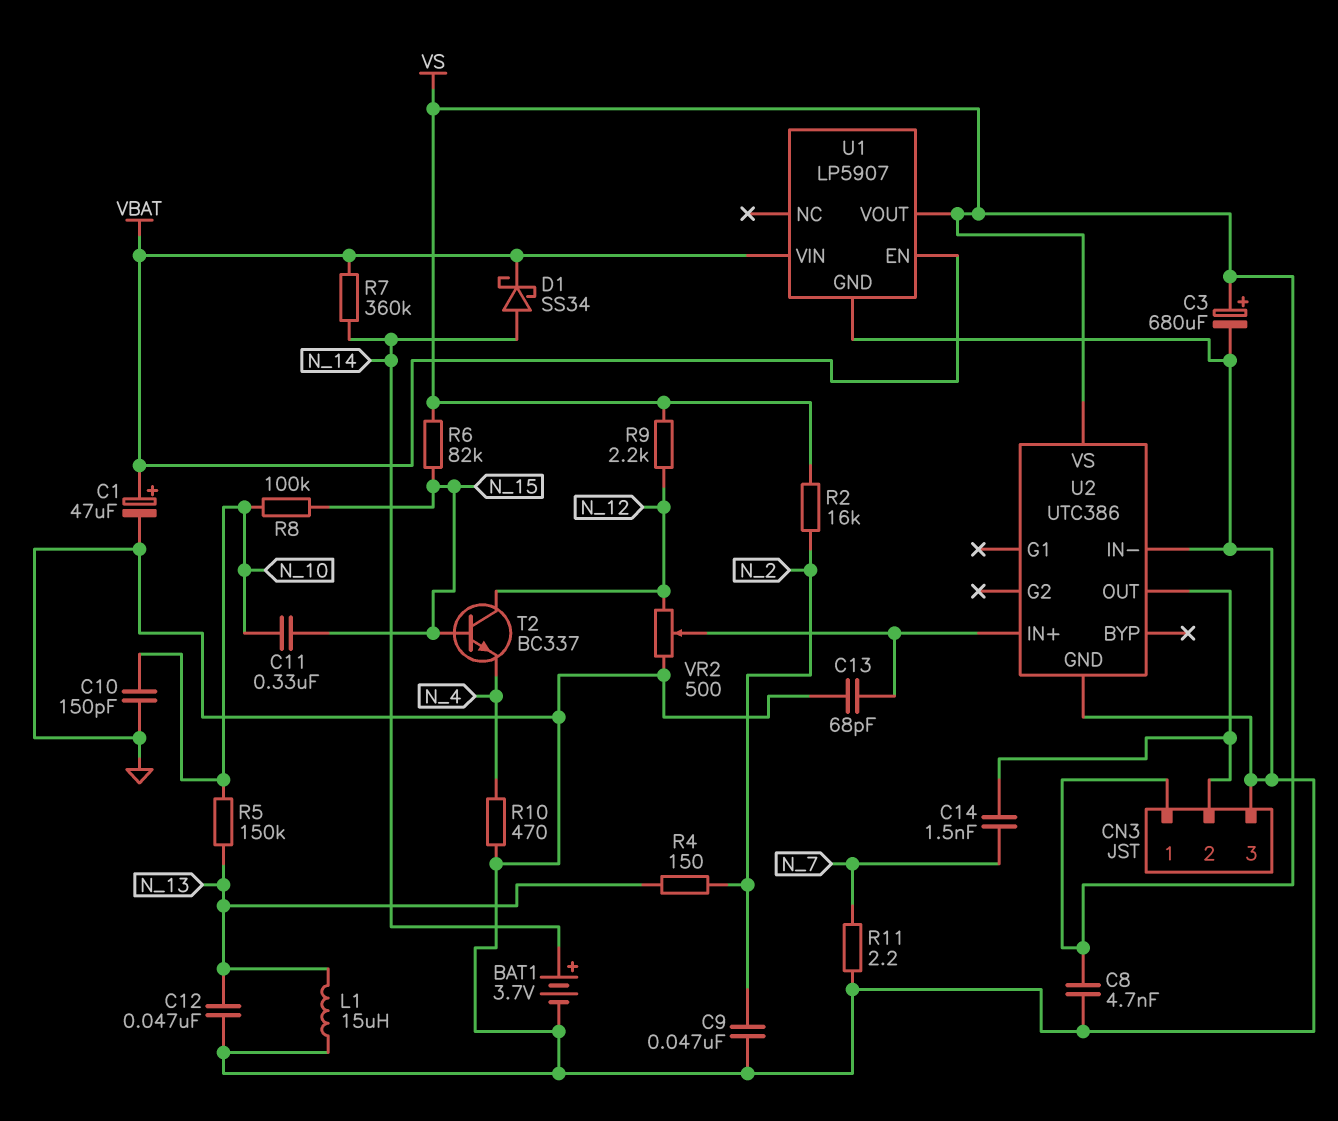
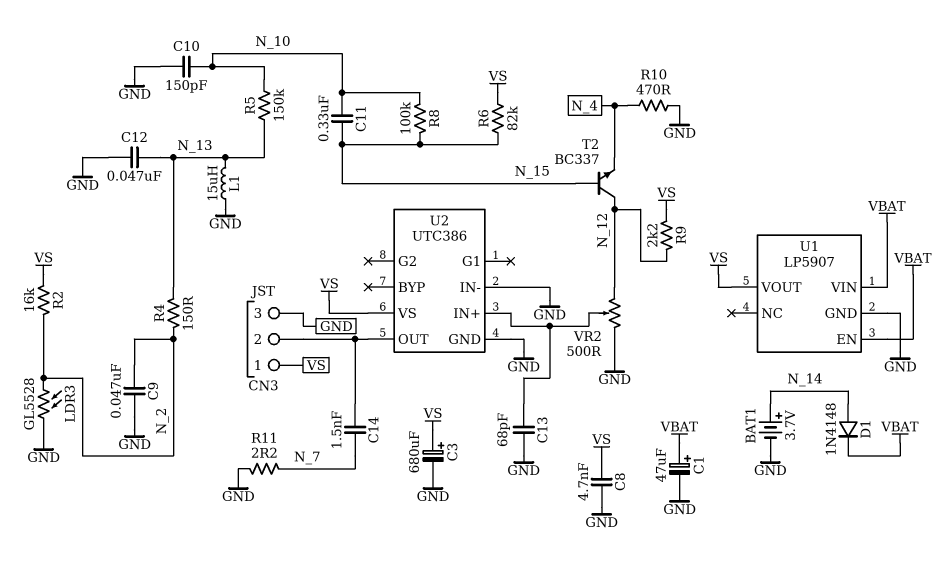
D1: schottky SS34 (A N_14, K VBAT) -> diode 1N4148 (A N_14, K VBAT)
LDR3: none -> GL5528 (GND, N_2)
R7: 360k (N_14, VBAT) -> none

